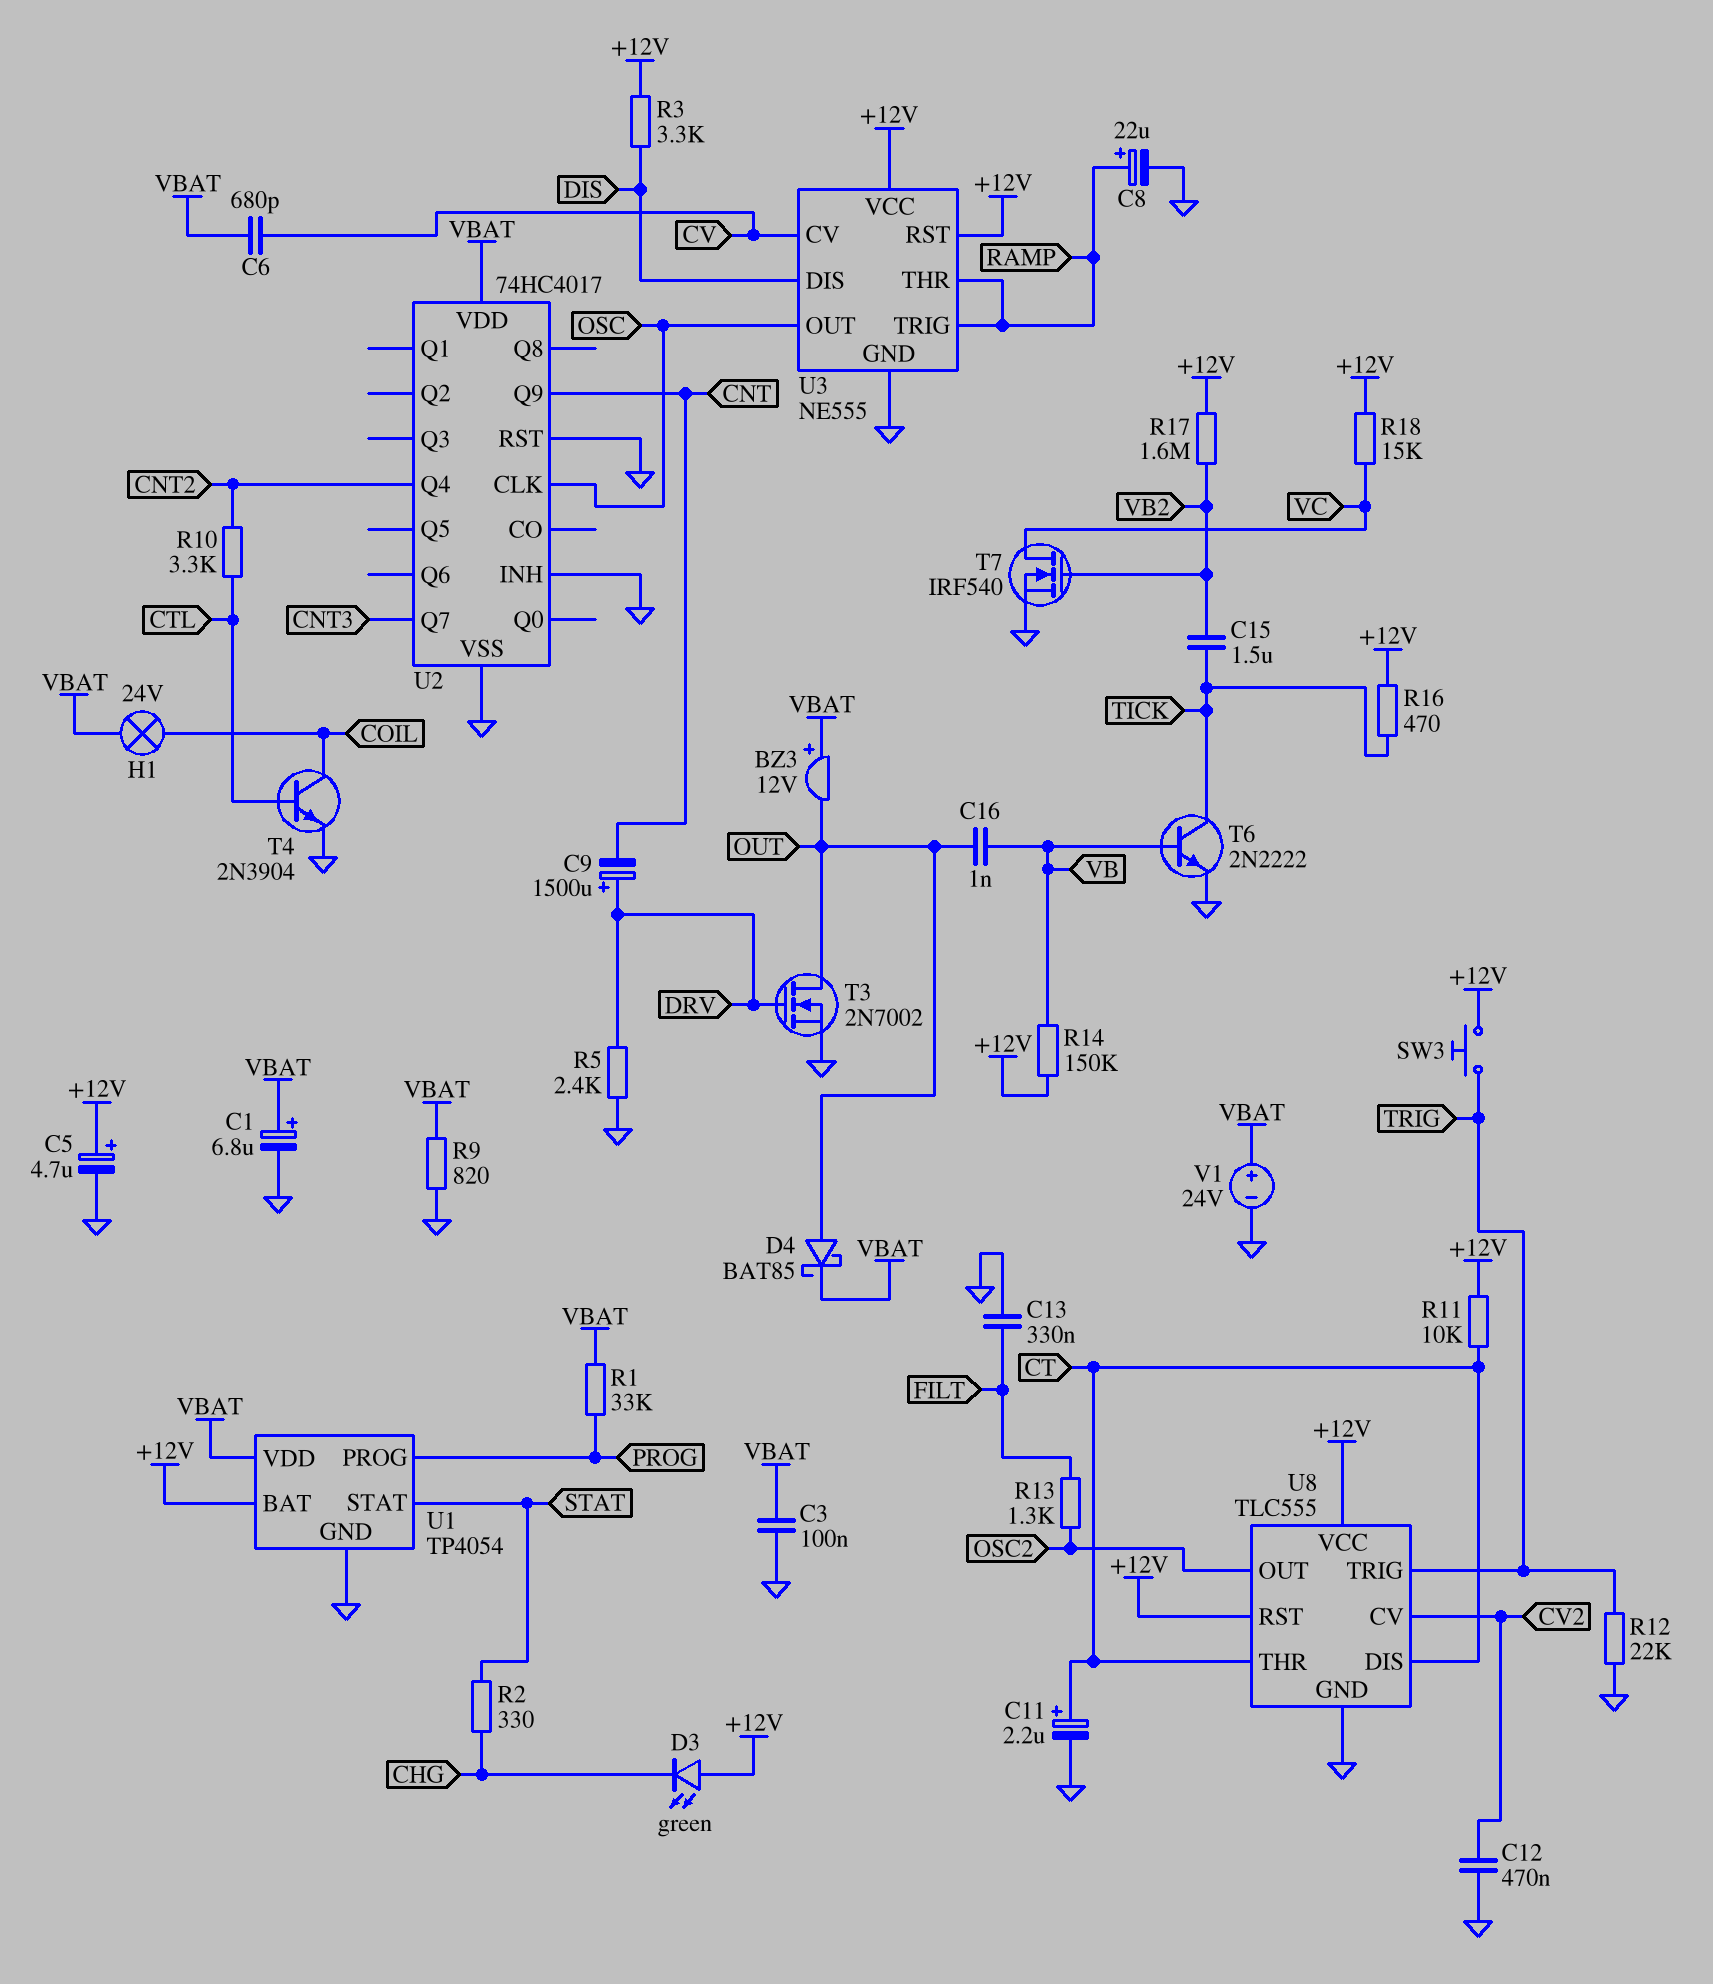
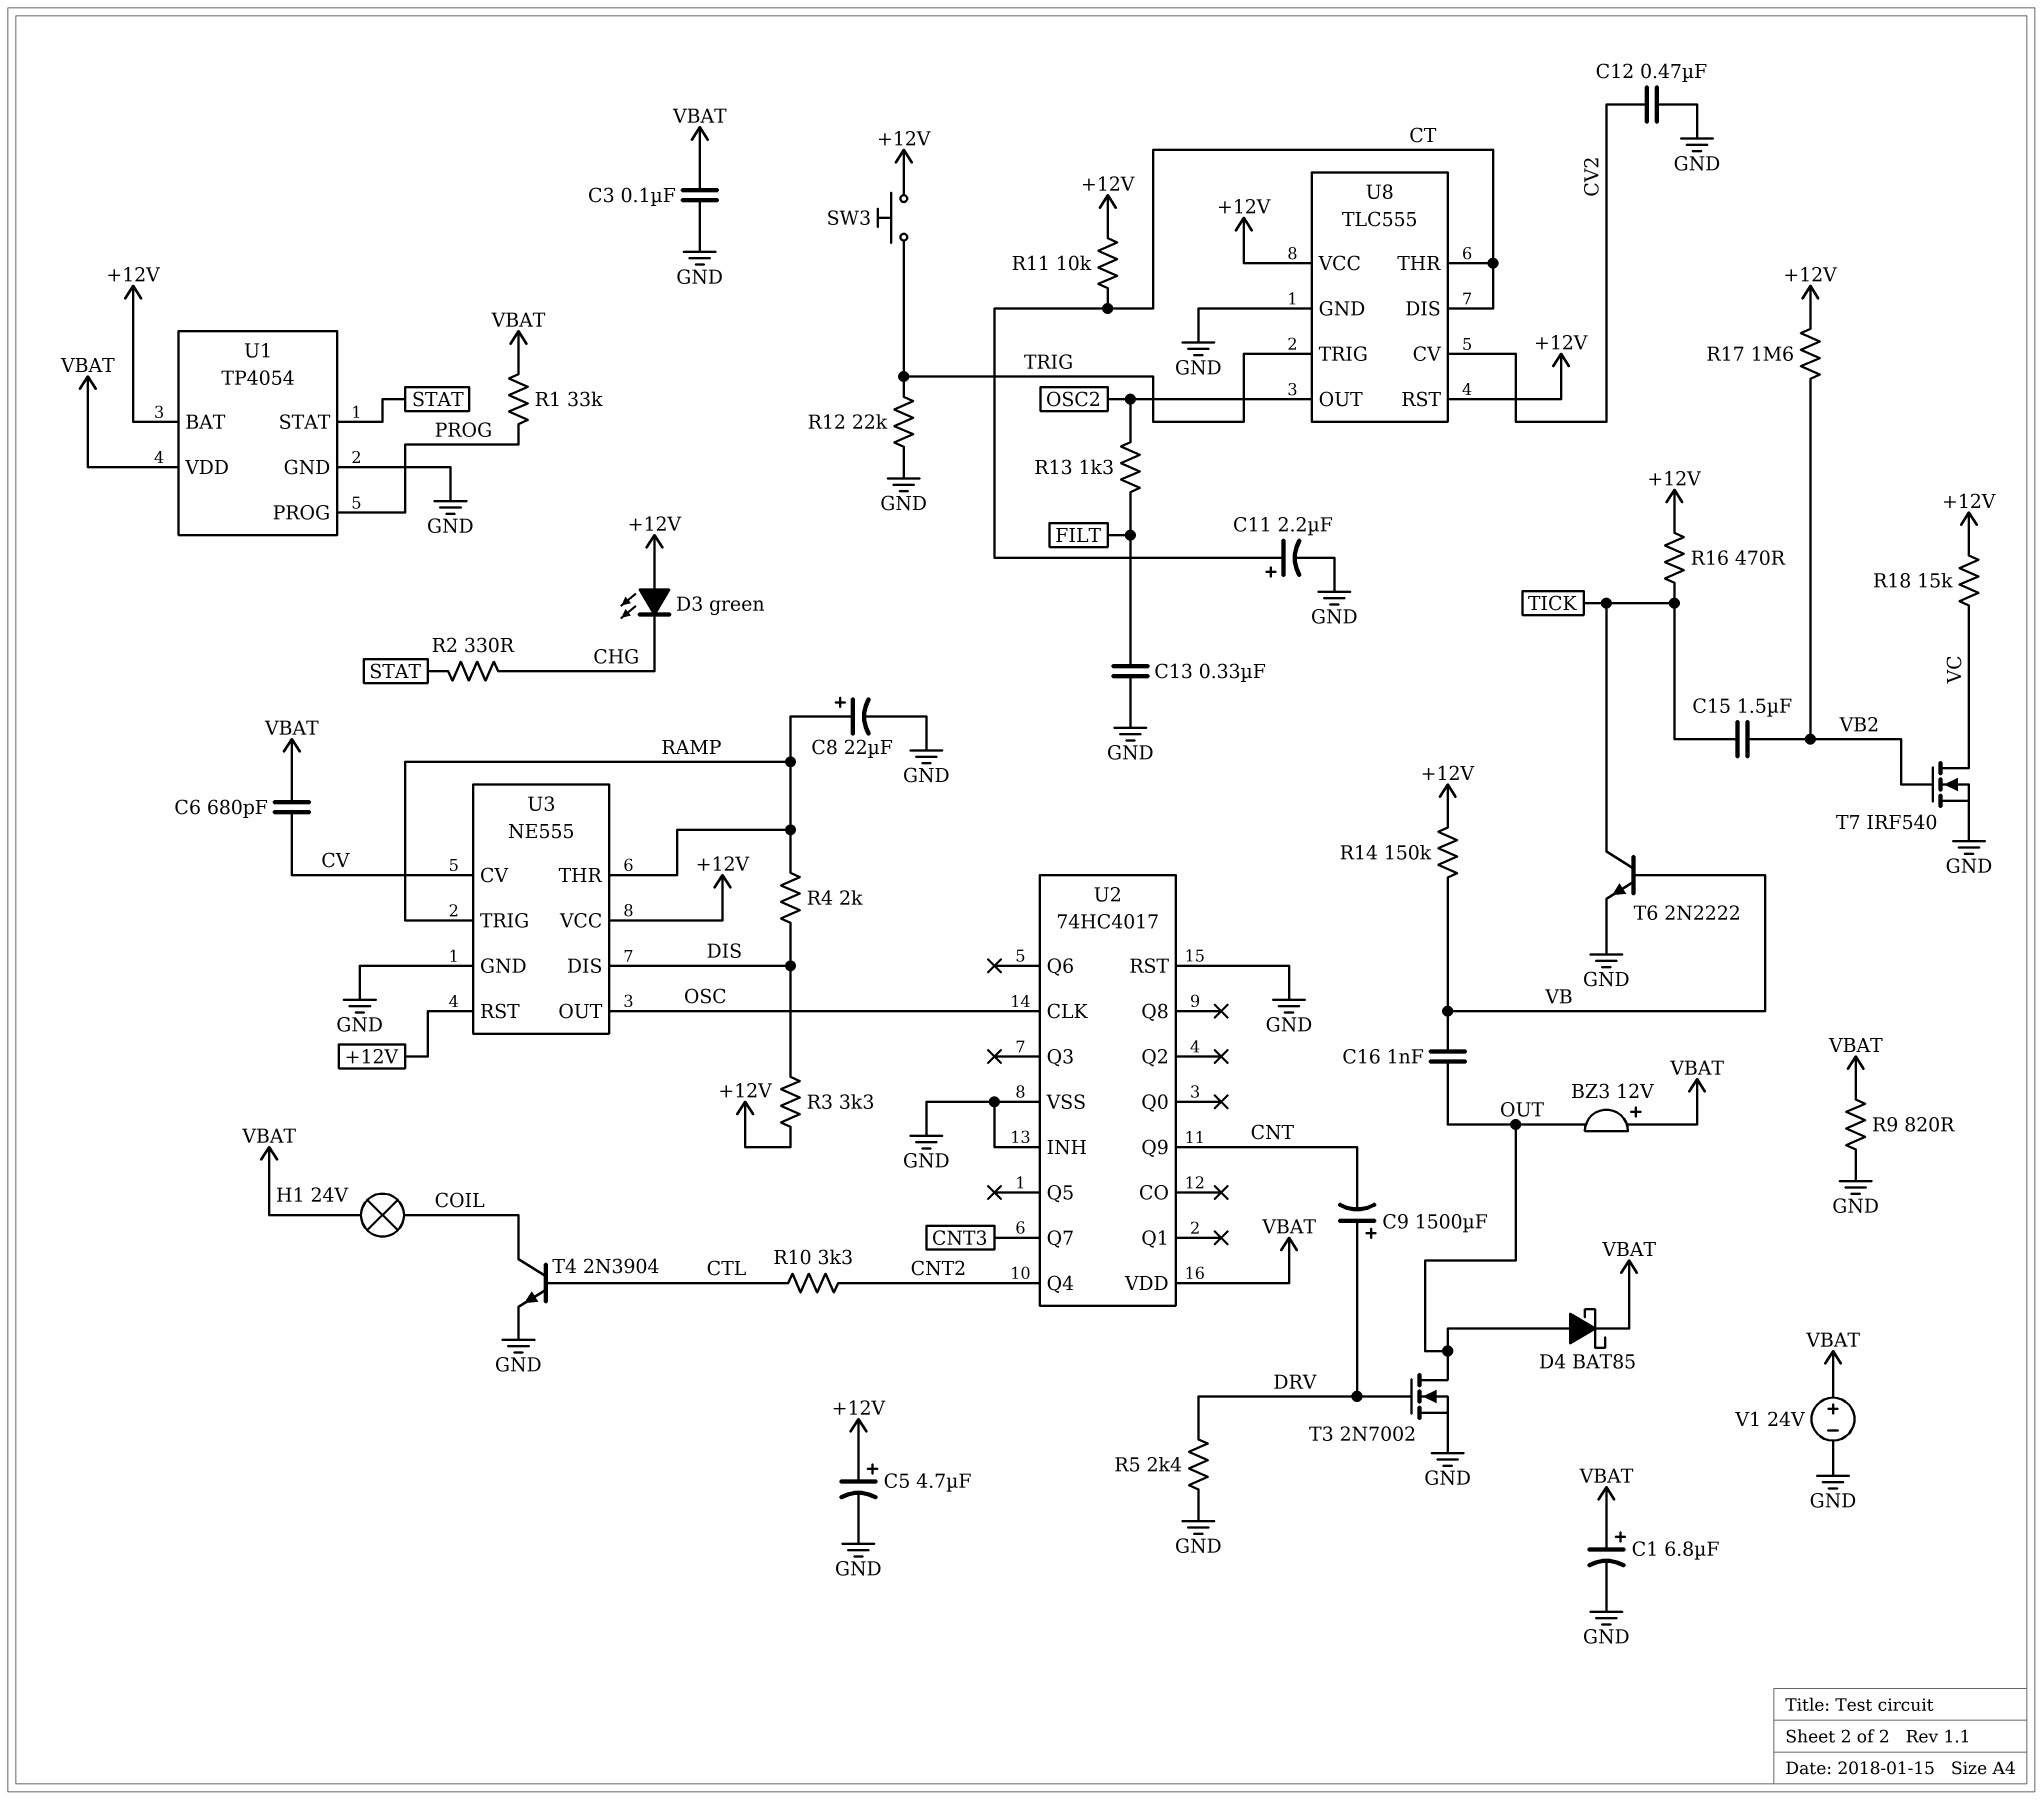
R4: none -> 2k (DIS, RAMP)

